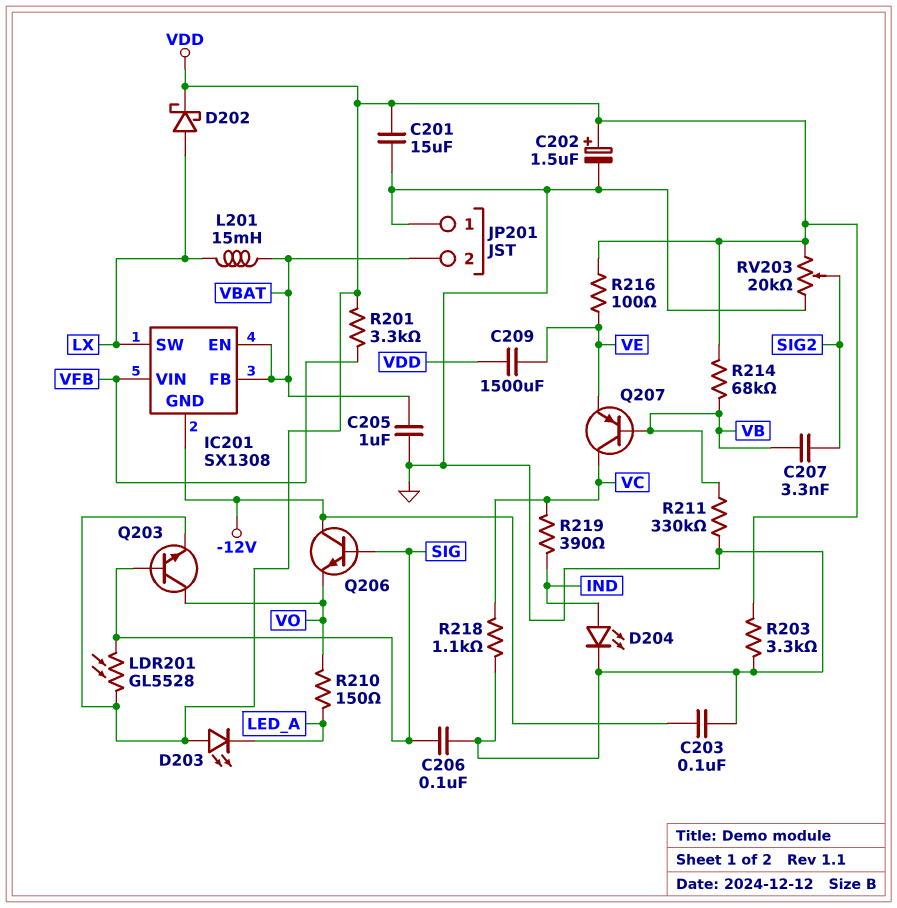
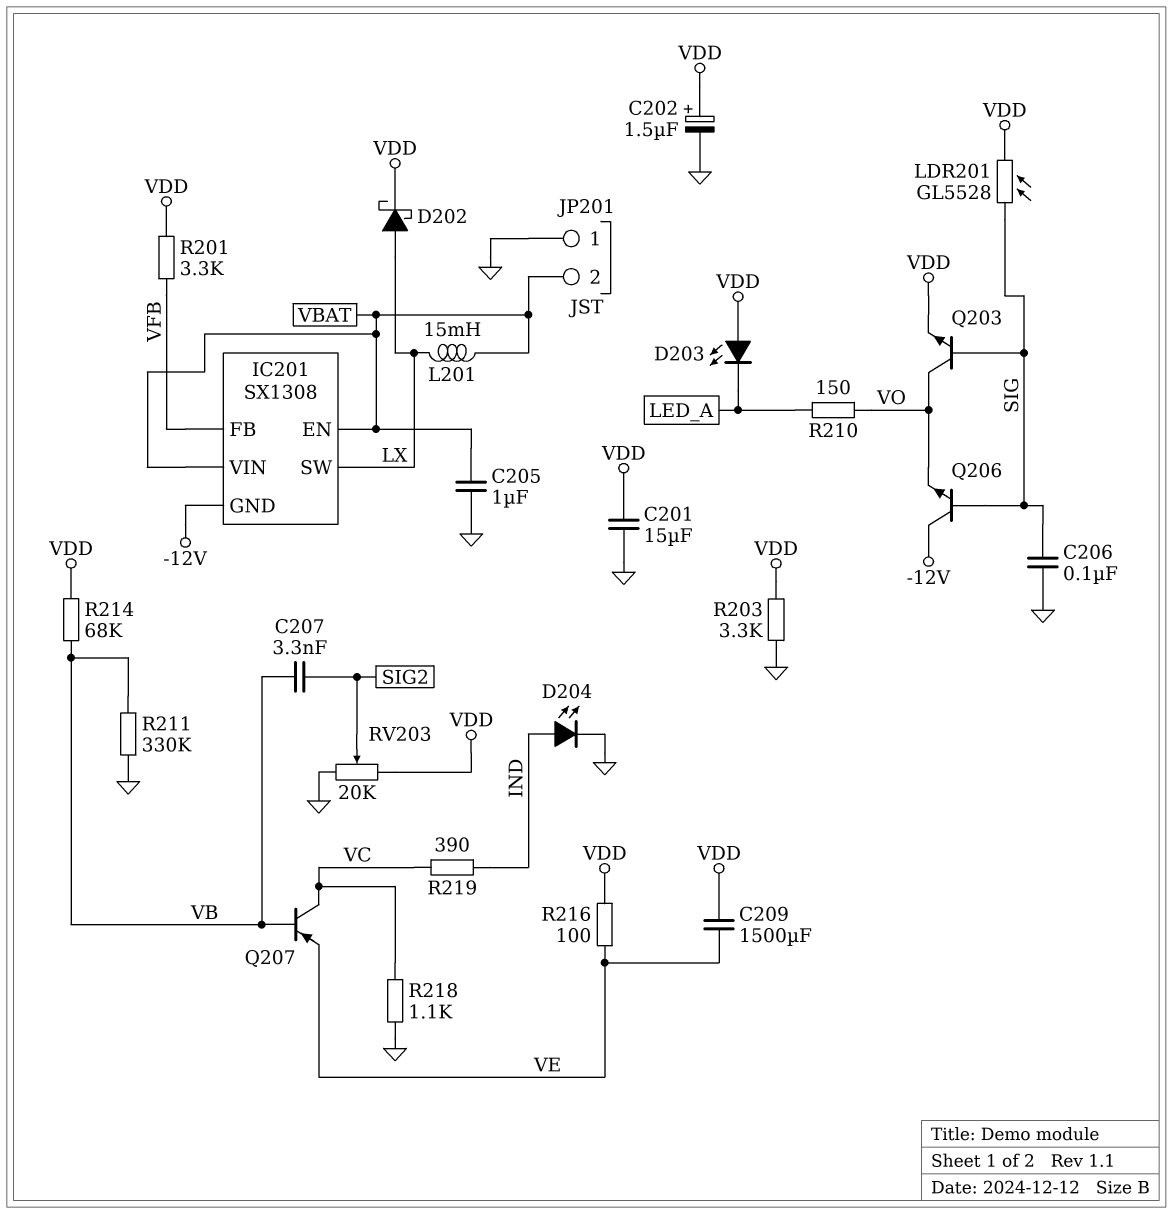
C203: 100nF (-12V, GND) -> none
IC201 pin FB: VBAT -> VFB
IC201 pin VIN: VFB -> VBAT

